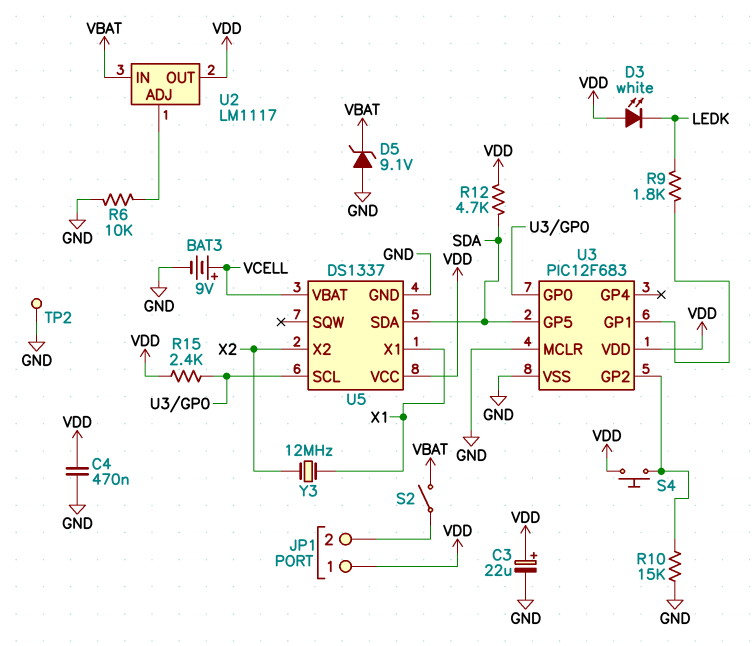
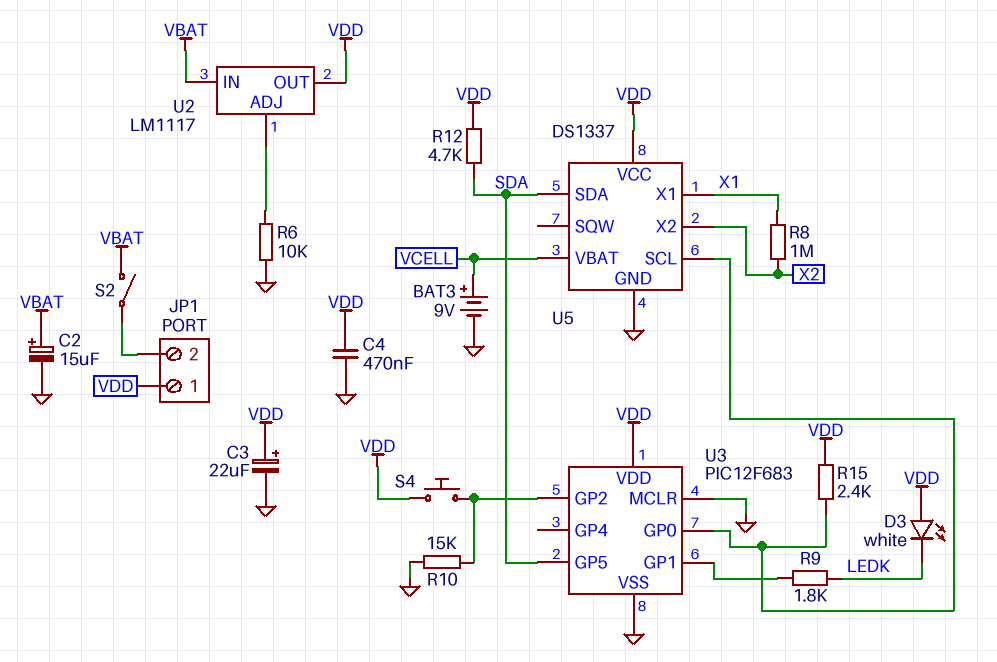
C2: none -> 15uF (plus VBAT, minus GND)
D5: zener 9.1V (A GND, K VBAT) -> none
R8: none -> 1M (X1, X2)
TP2: test point (GND) -> none
Y3: 12MHz (X1, X2) -> none

